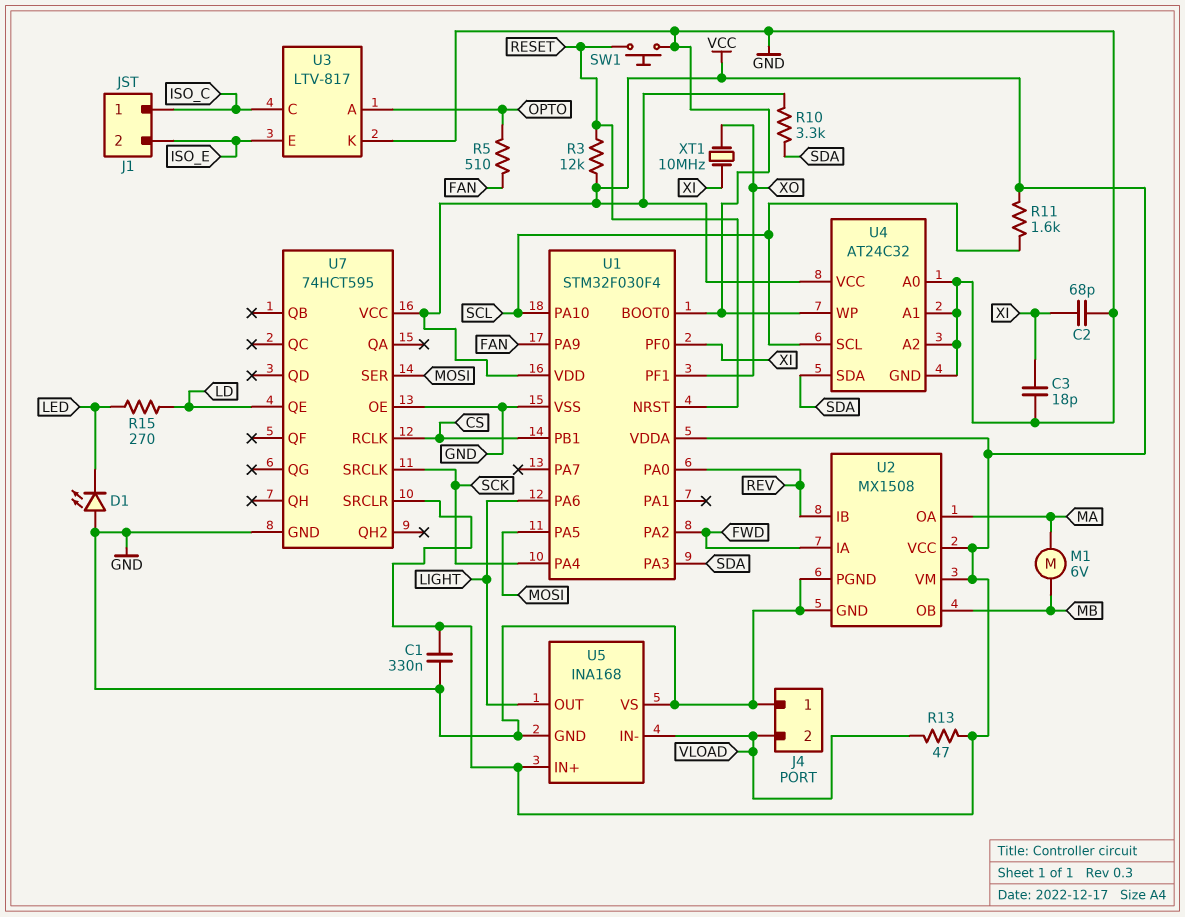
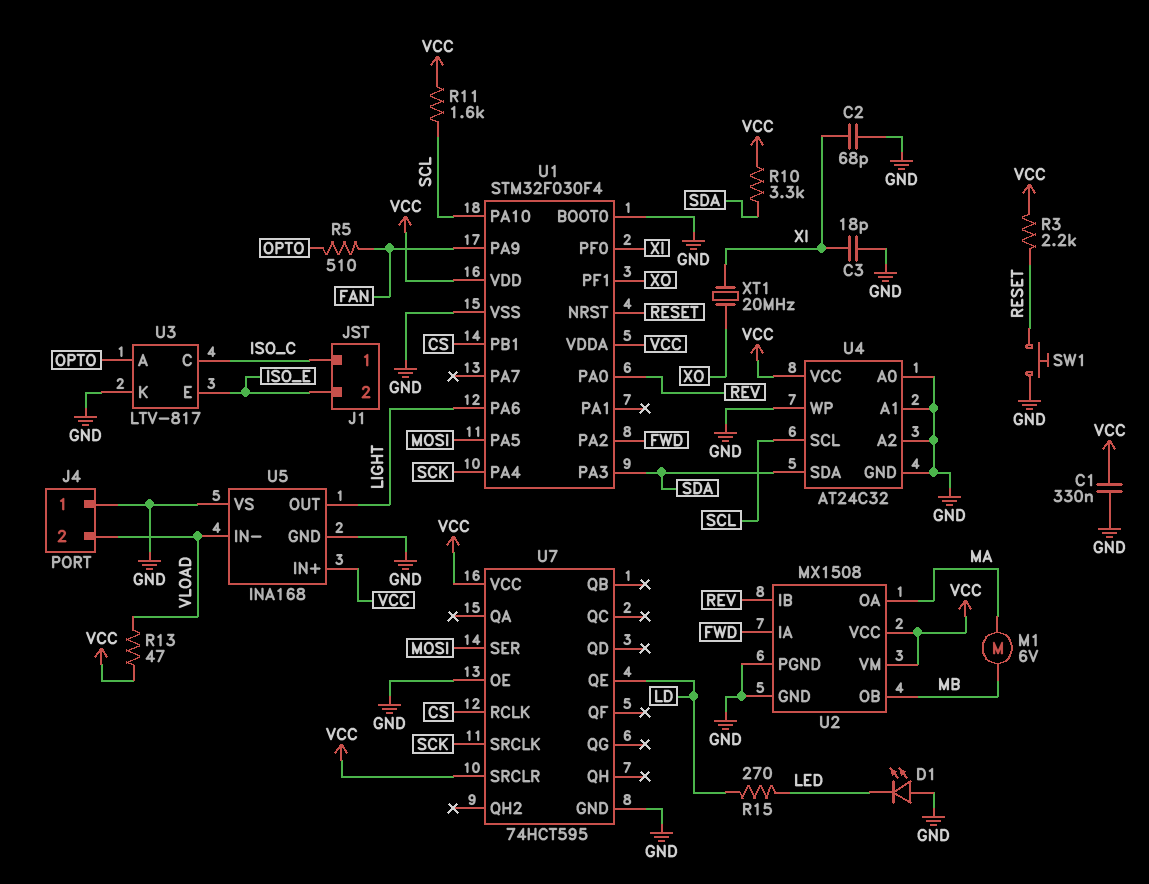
R3: 12k (RESET, VCC) -> 2.2k (RESET, VCC)
XT1: 10MHz (XI, XO) -> 20MHz (XI, XO)

